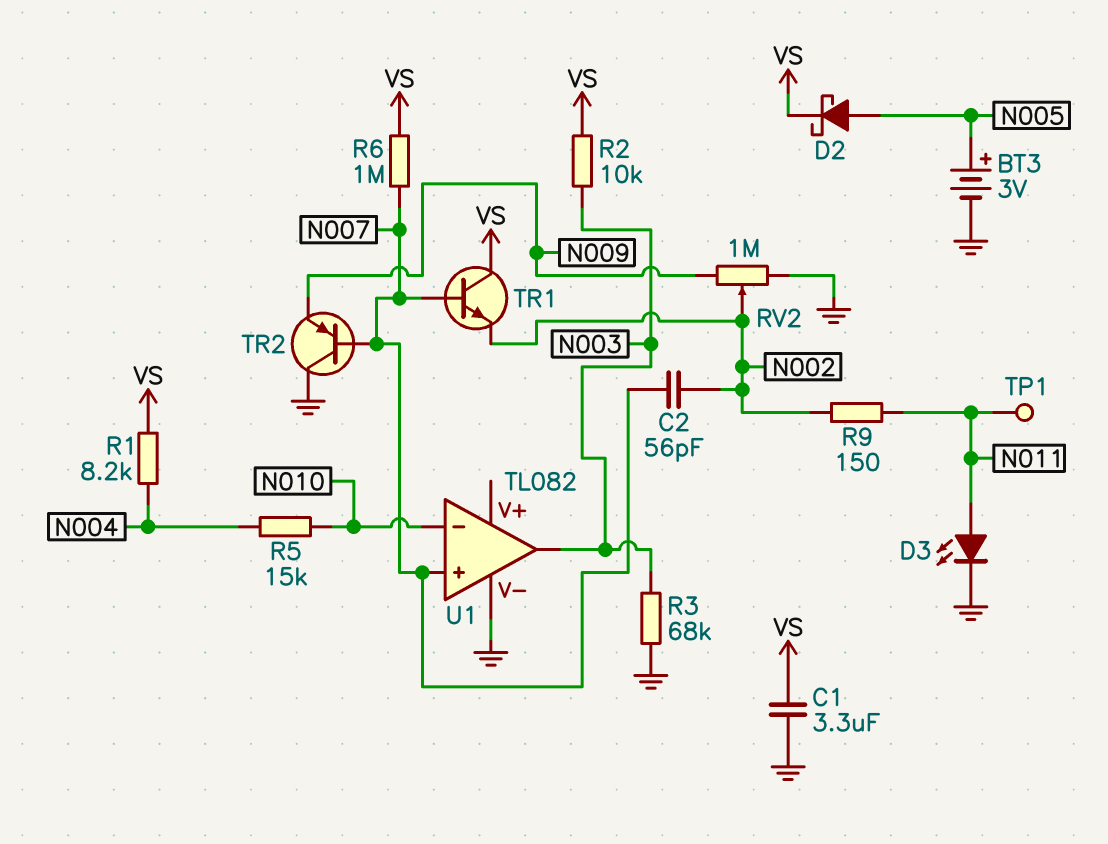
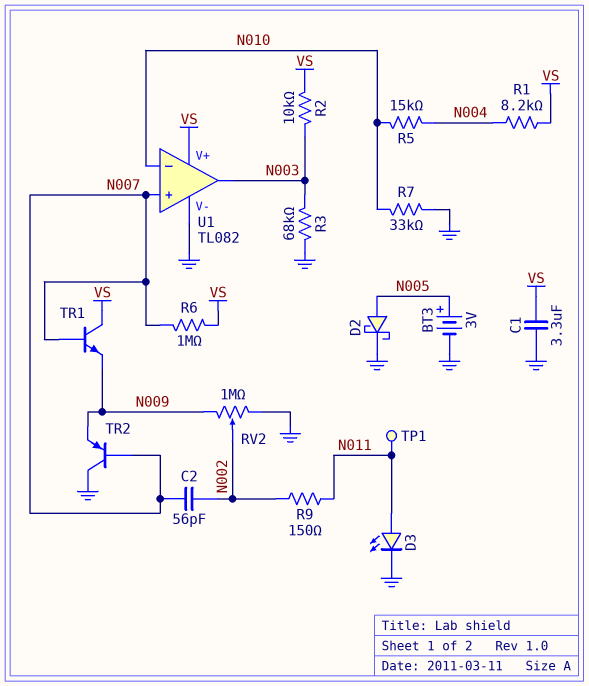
D2: schottky (A N005, K VS) -> schottky (A N005, K GND)
R7: none -> 33k (GND, N010)
TR1: NPN (B N007, C VS, E N002) -> NPN (B N007, C VS, E N009)
U1 pin V+: none -> VS

